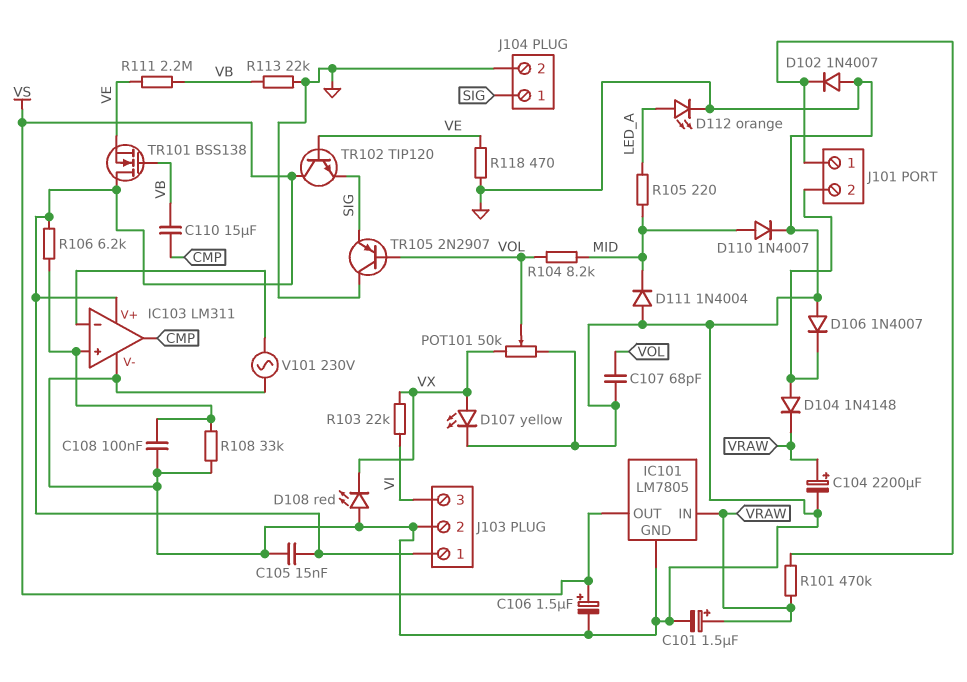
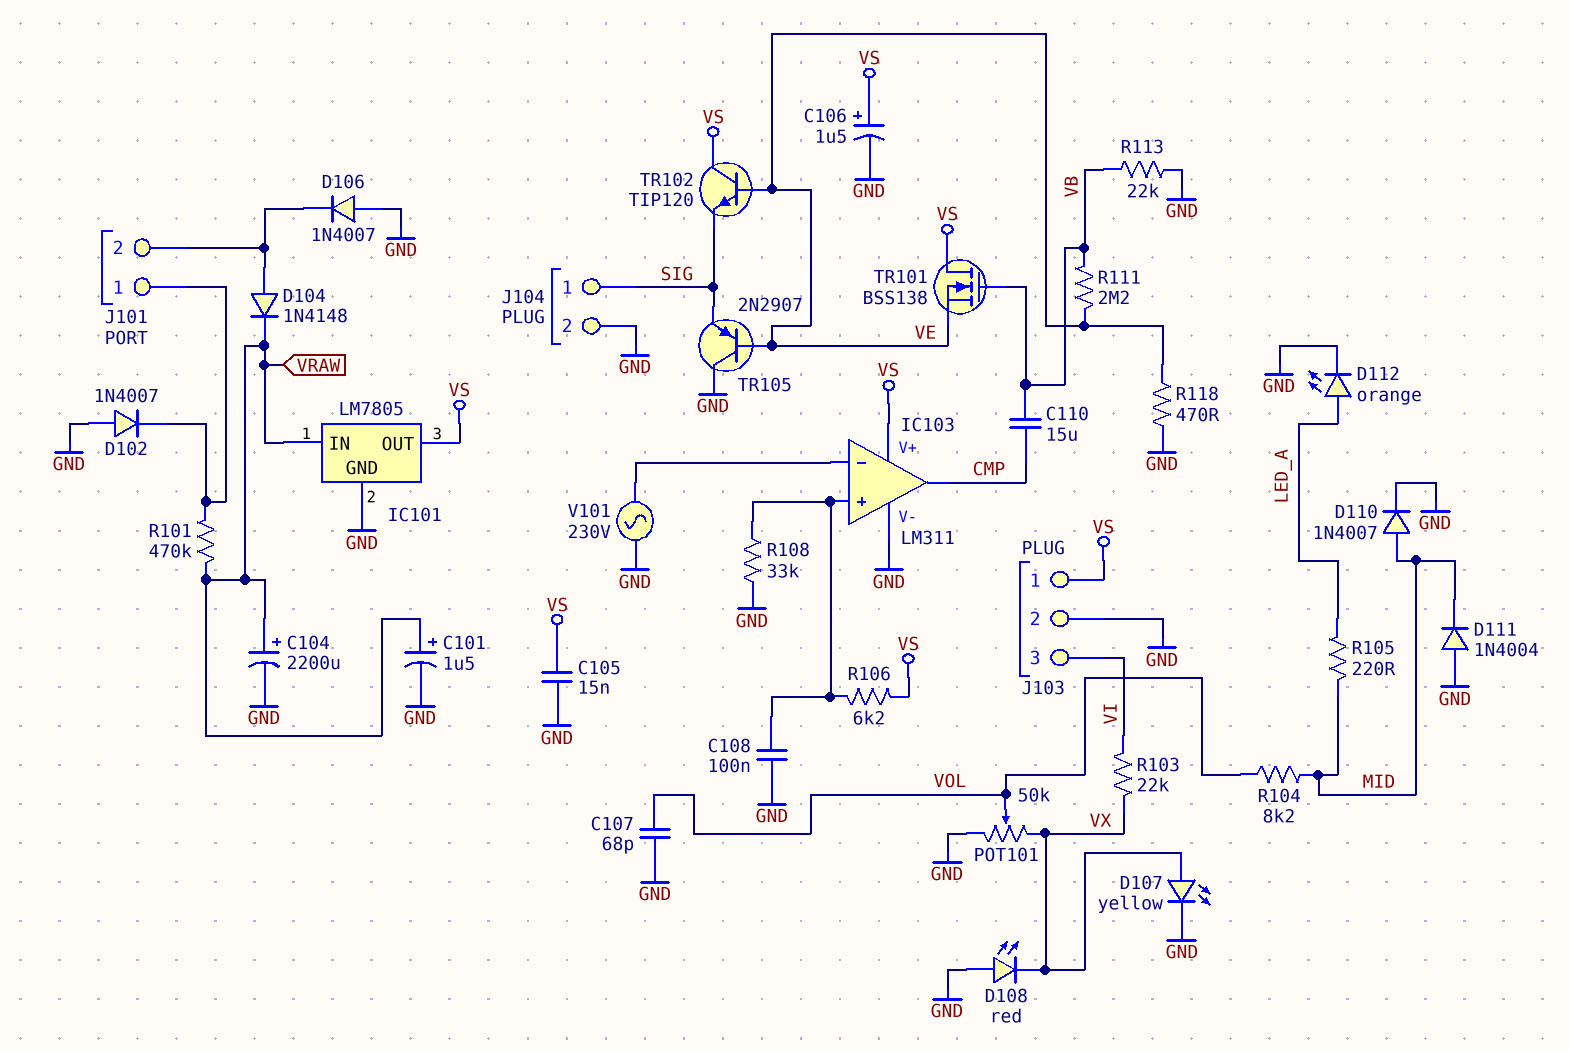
TR105: PNP 2N2907 (B VOL, C GND, E SIG) -> PNP 2N2907 (B VE, C GND, E SIG)

